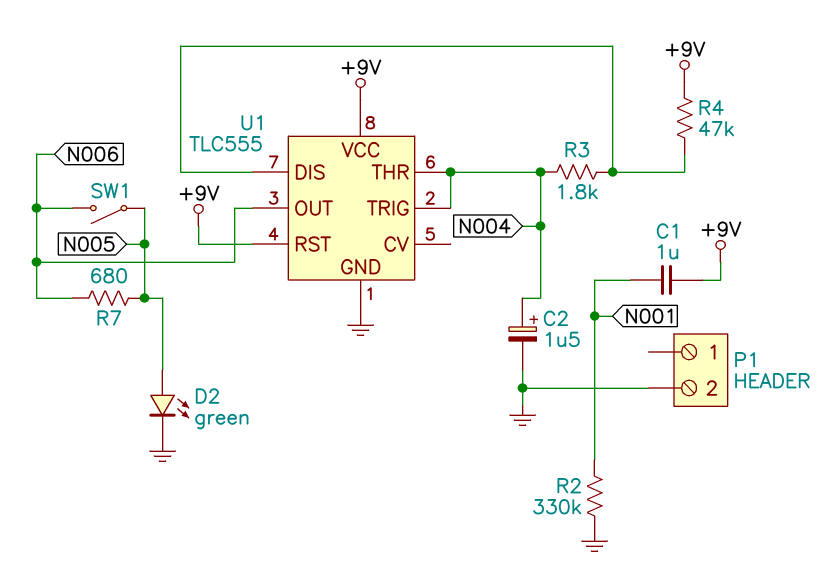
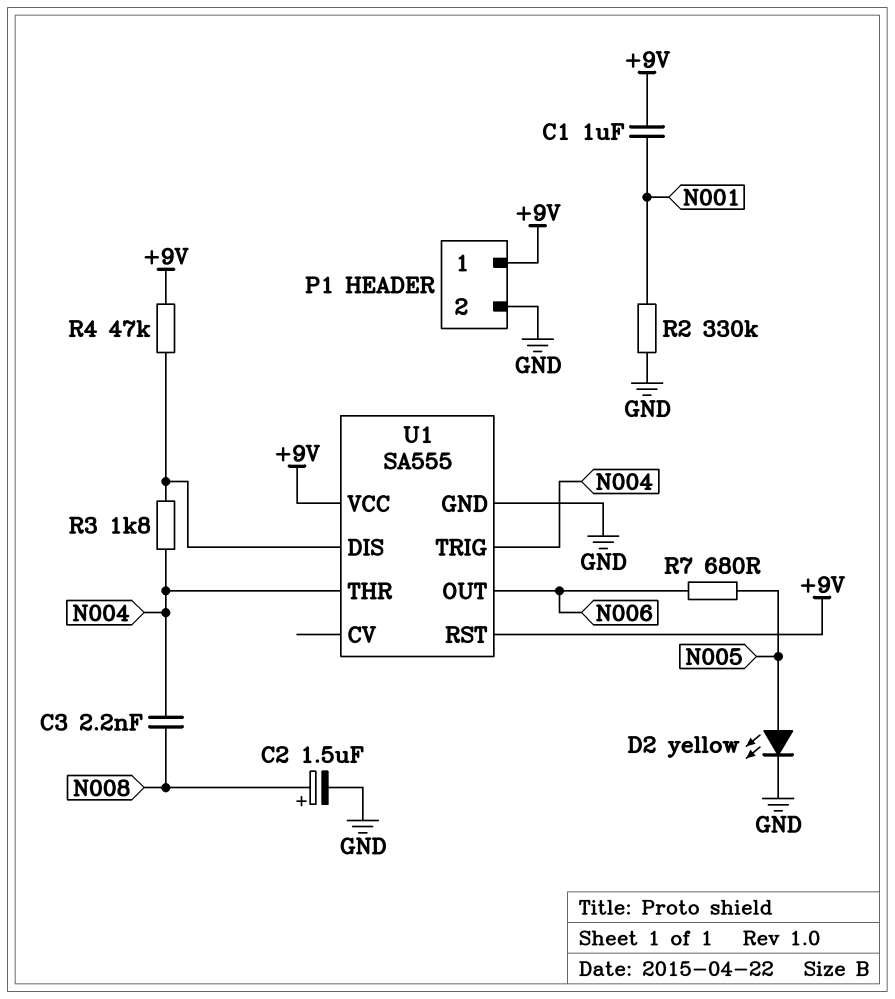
C2: 1.5uF (plus N004, minus GND) -> 1.5uF (plus N008, minus GND)
C3: none -> 2.2nF (N004, N008)
D2: LED green (A N005, K GND) -> LED yellow (A N005, K GND)
P1 pin 1: none -> +9V
SW1: switch (N005, N006) -> none
U1: TLC555 -> SA555

